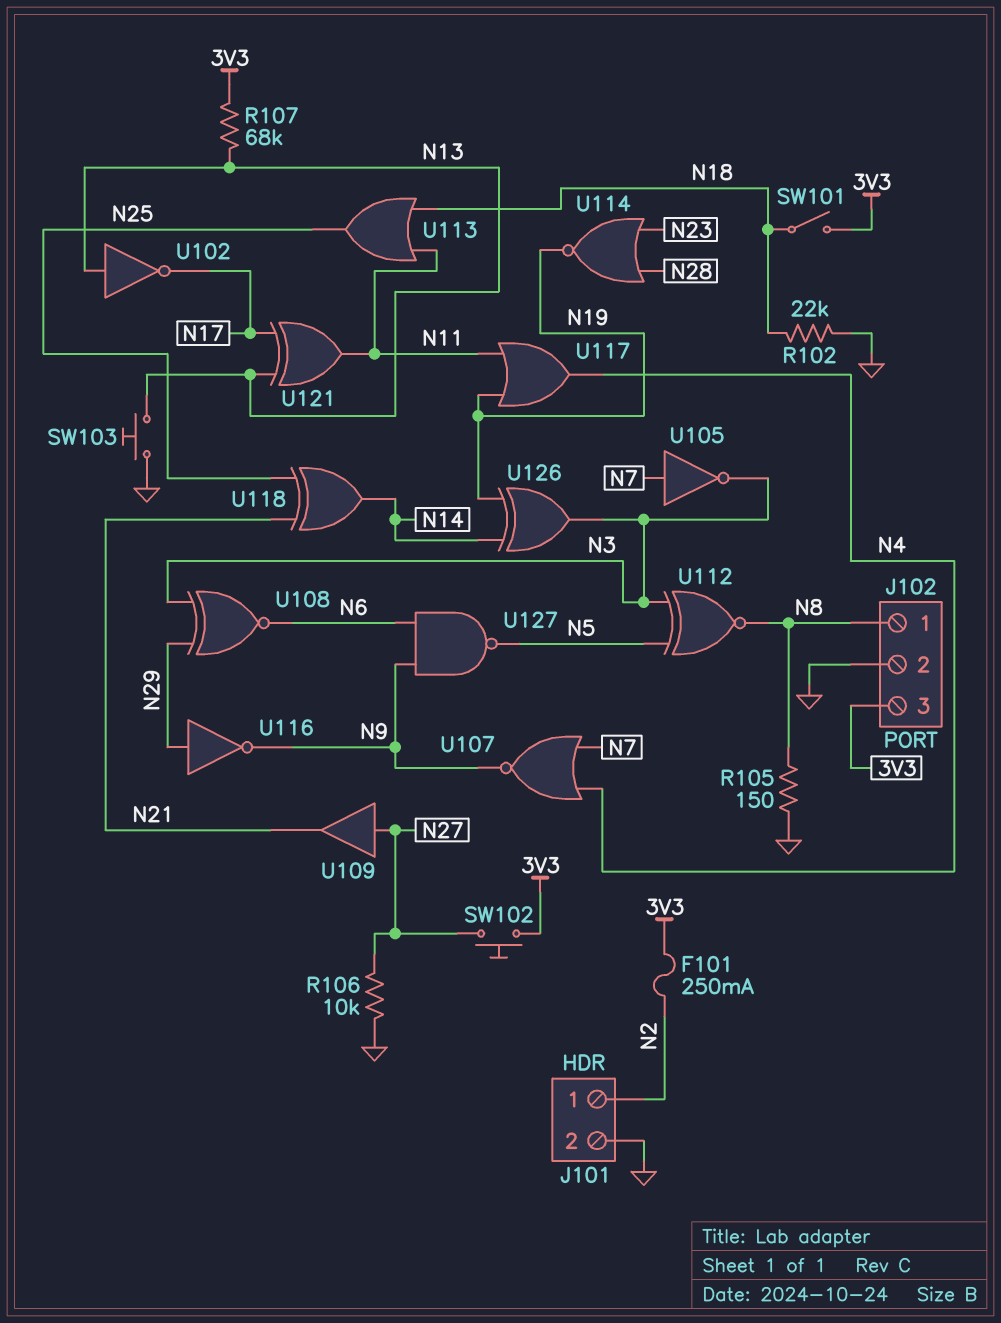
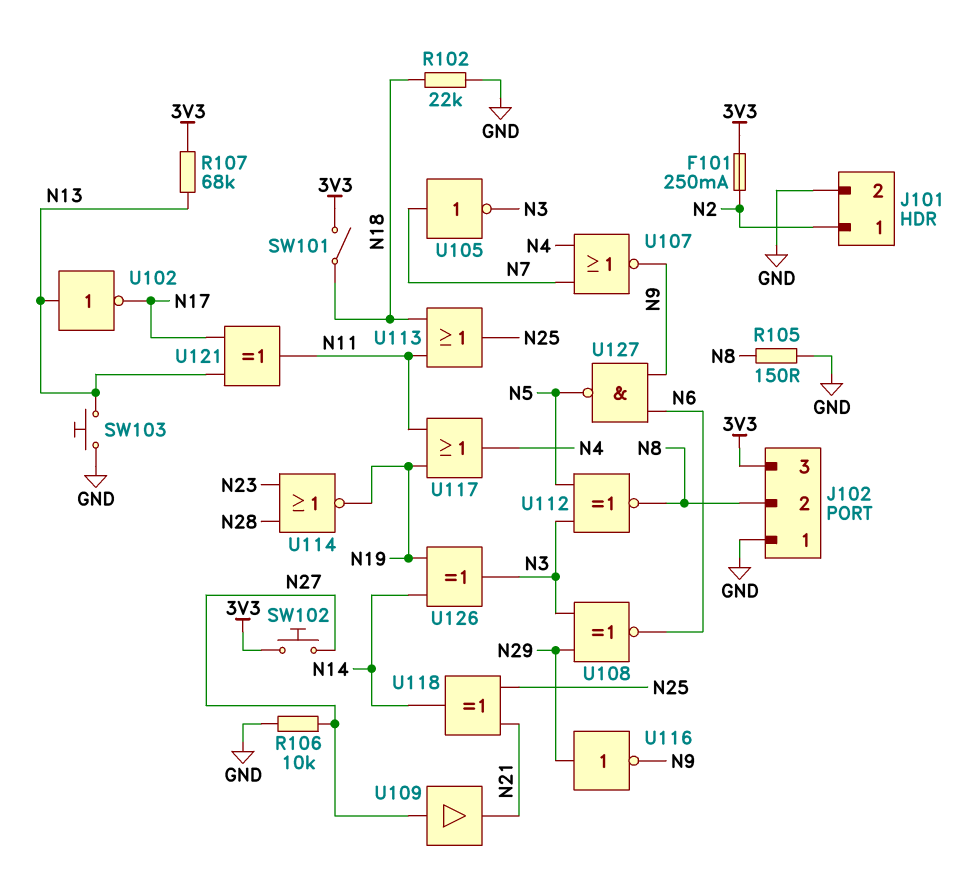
J102 pin 1: N8 -> GND
J102 pin 2: GND -> N8

